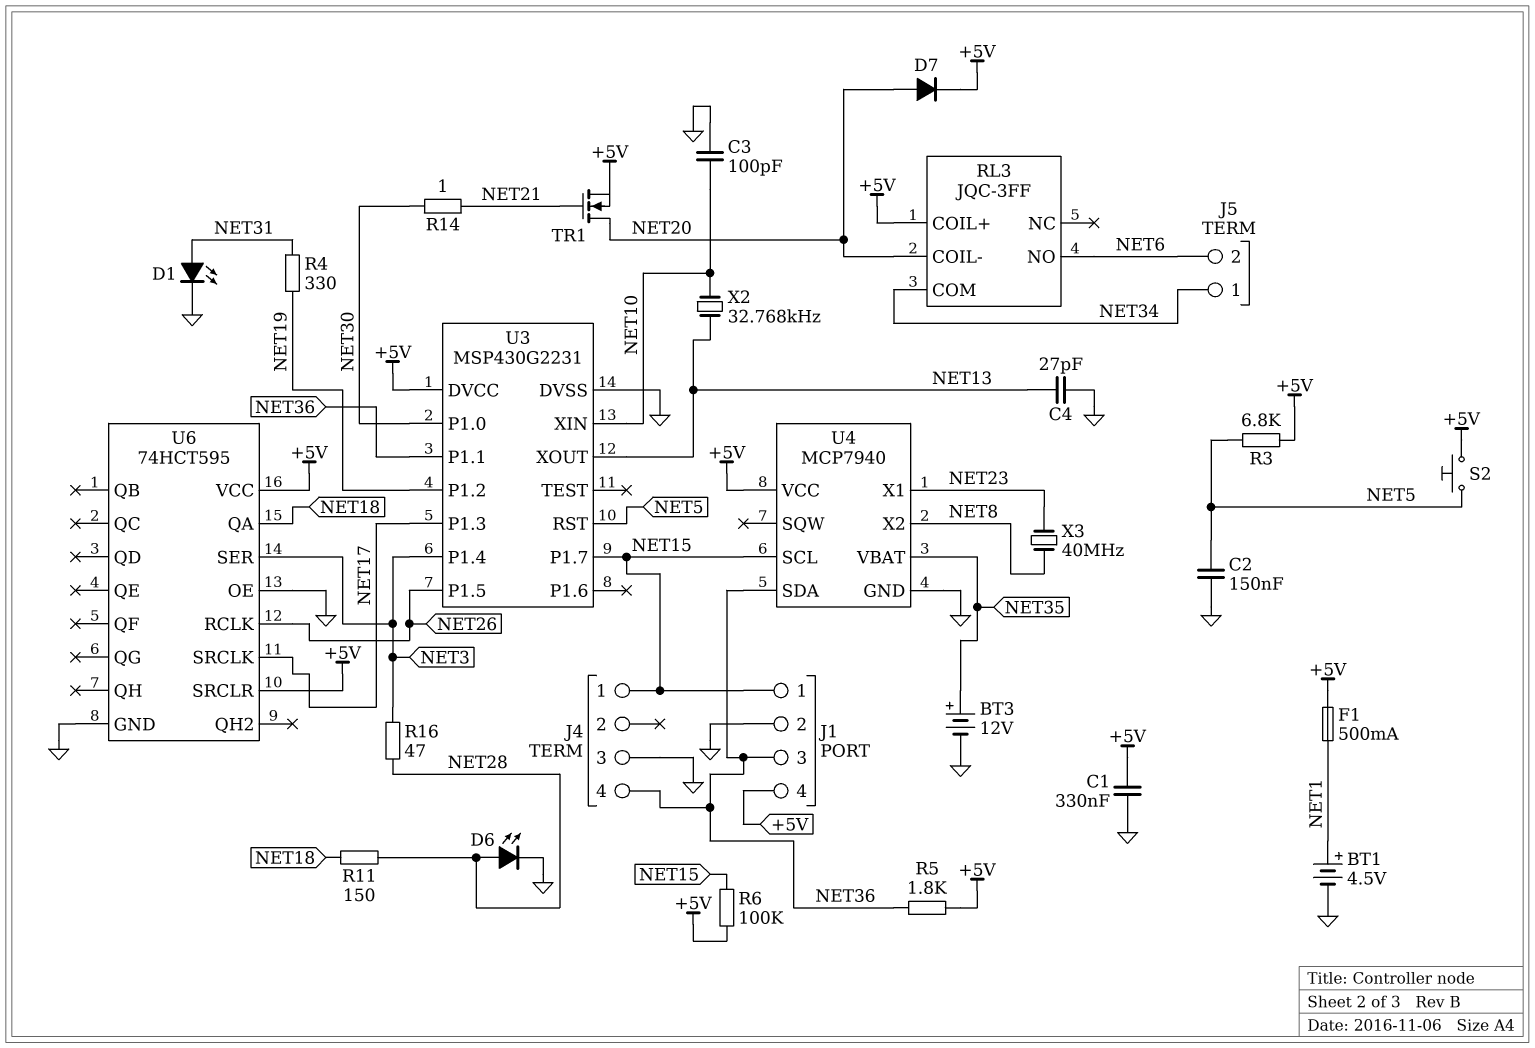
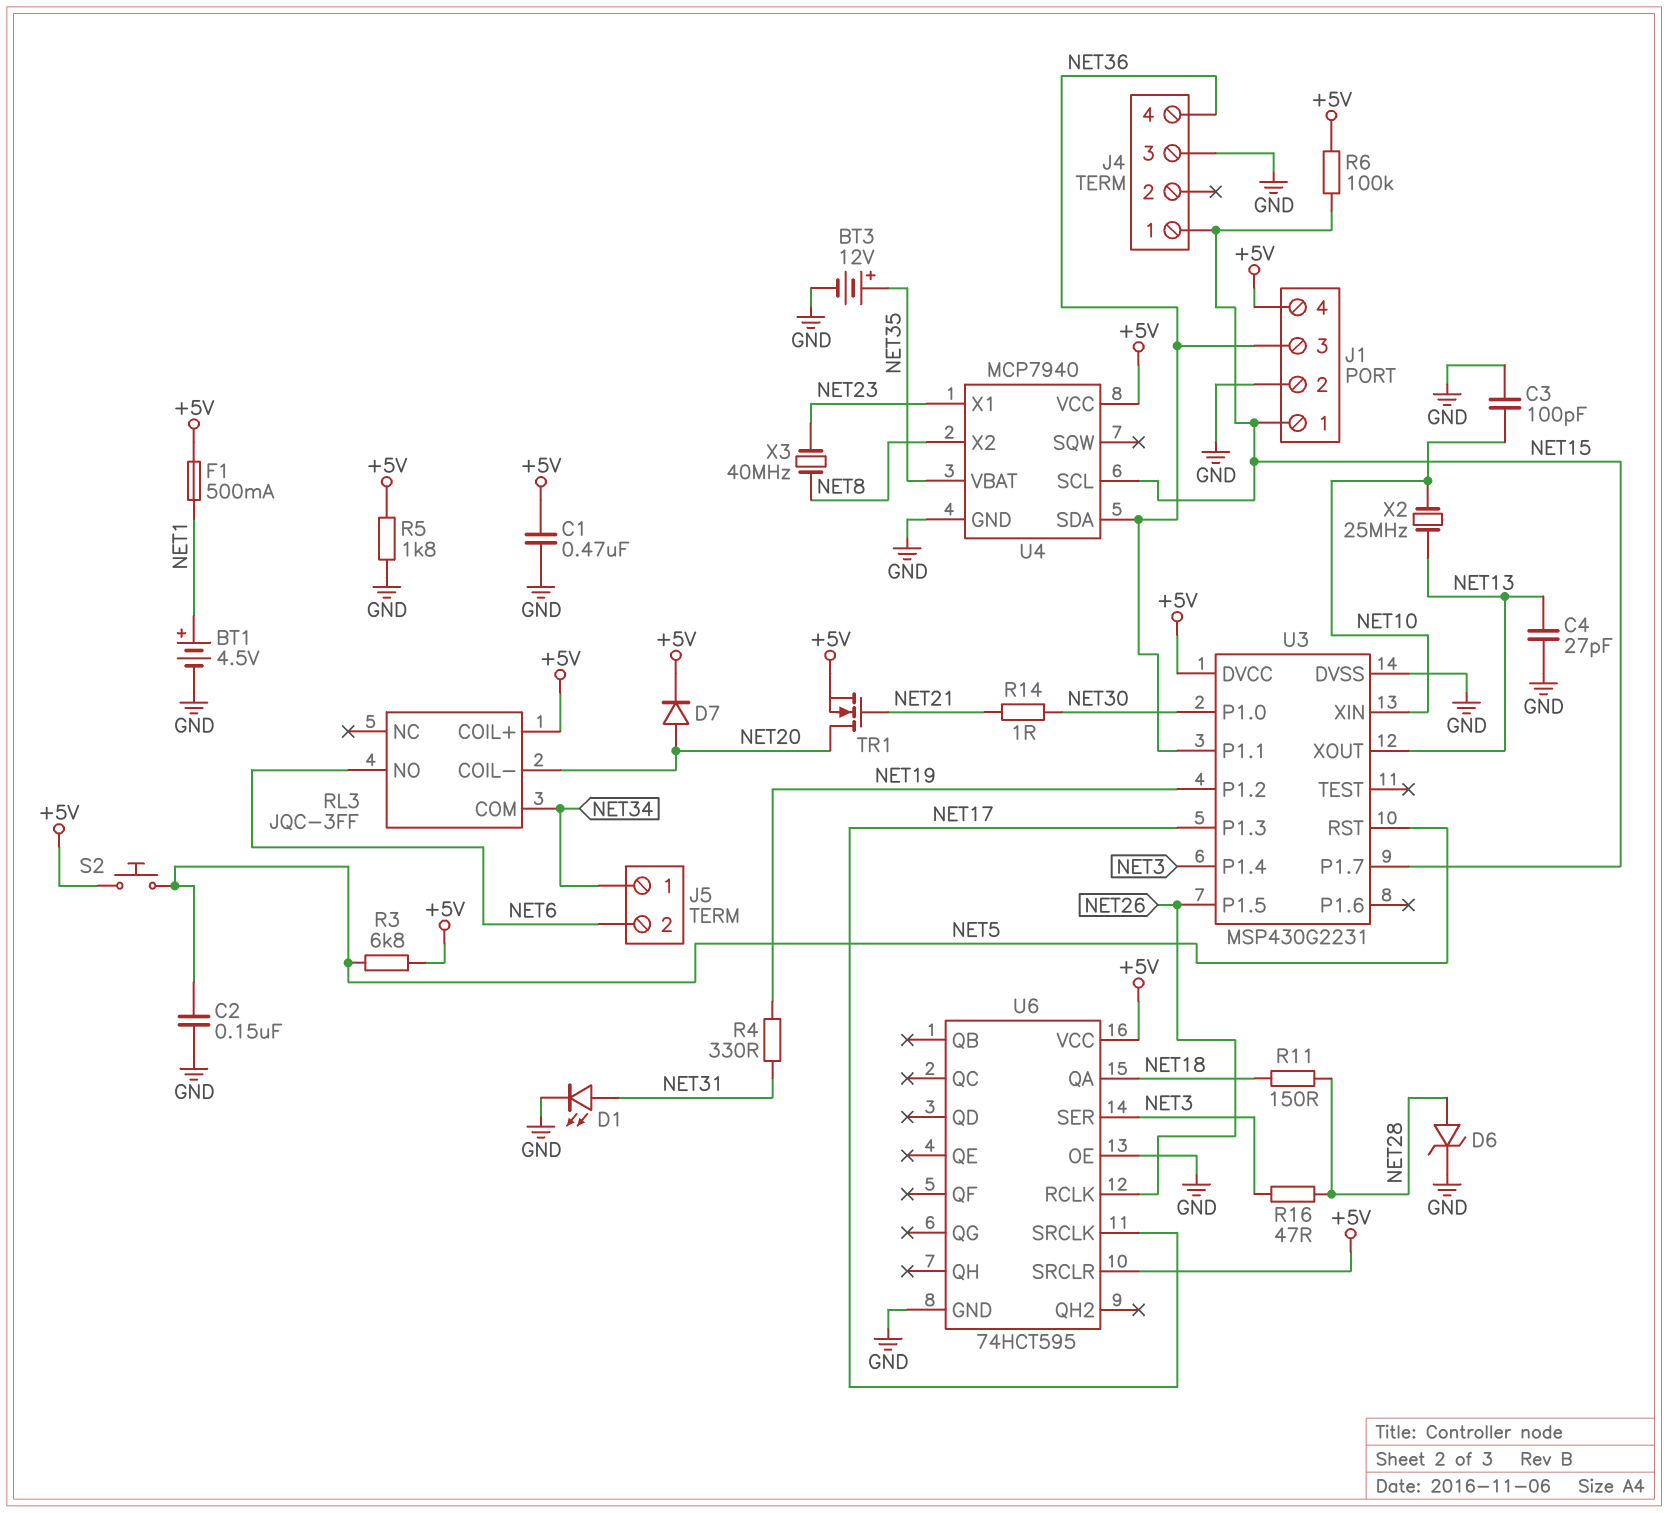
C1: 330nF (+5V, GND) -> 470nF (+5V, GND)
D6: LED (A NET28, K GND) -> zener (A NET28, K GND)
R5: 1.8k (+5V, NET36) -> 1.8k (+5V, GND)
X2: 32.768kHz (NET10, NET13) -> 25MHz (NET10, NET13)

